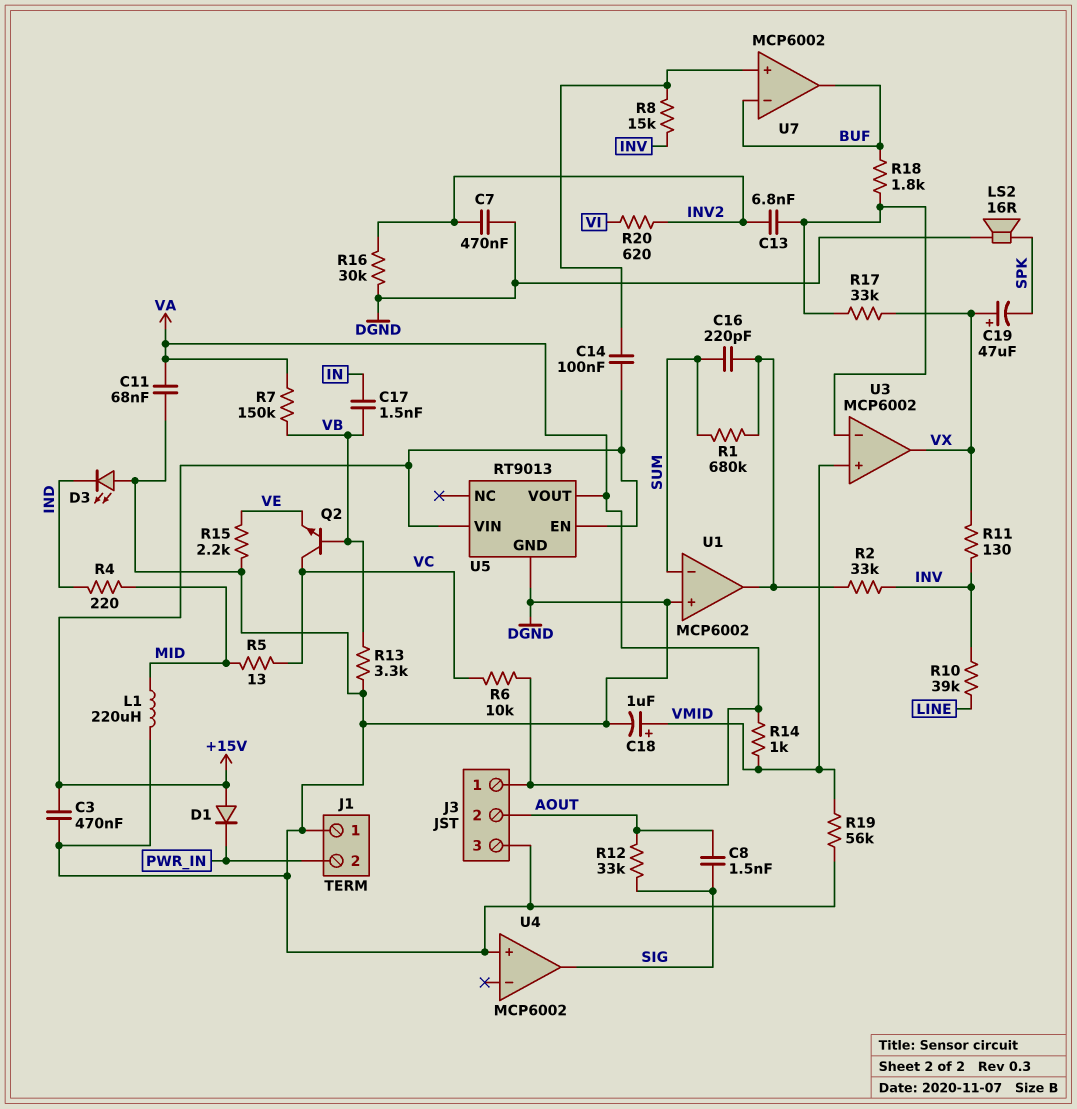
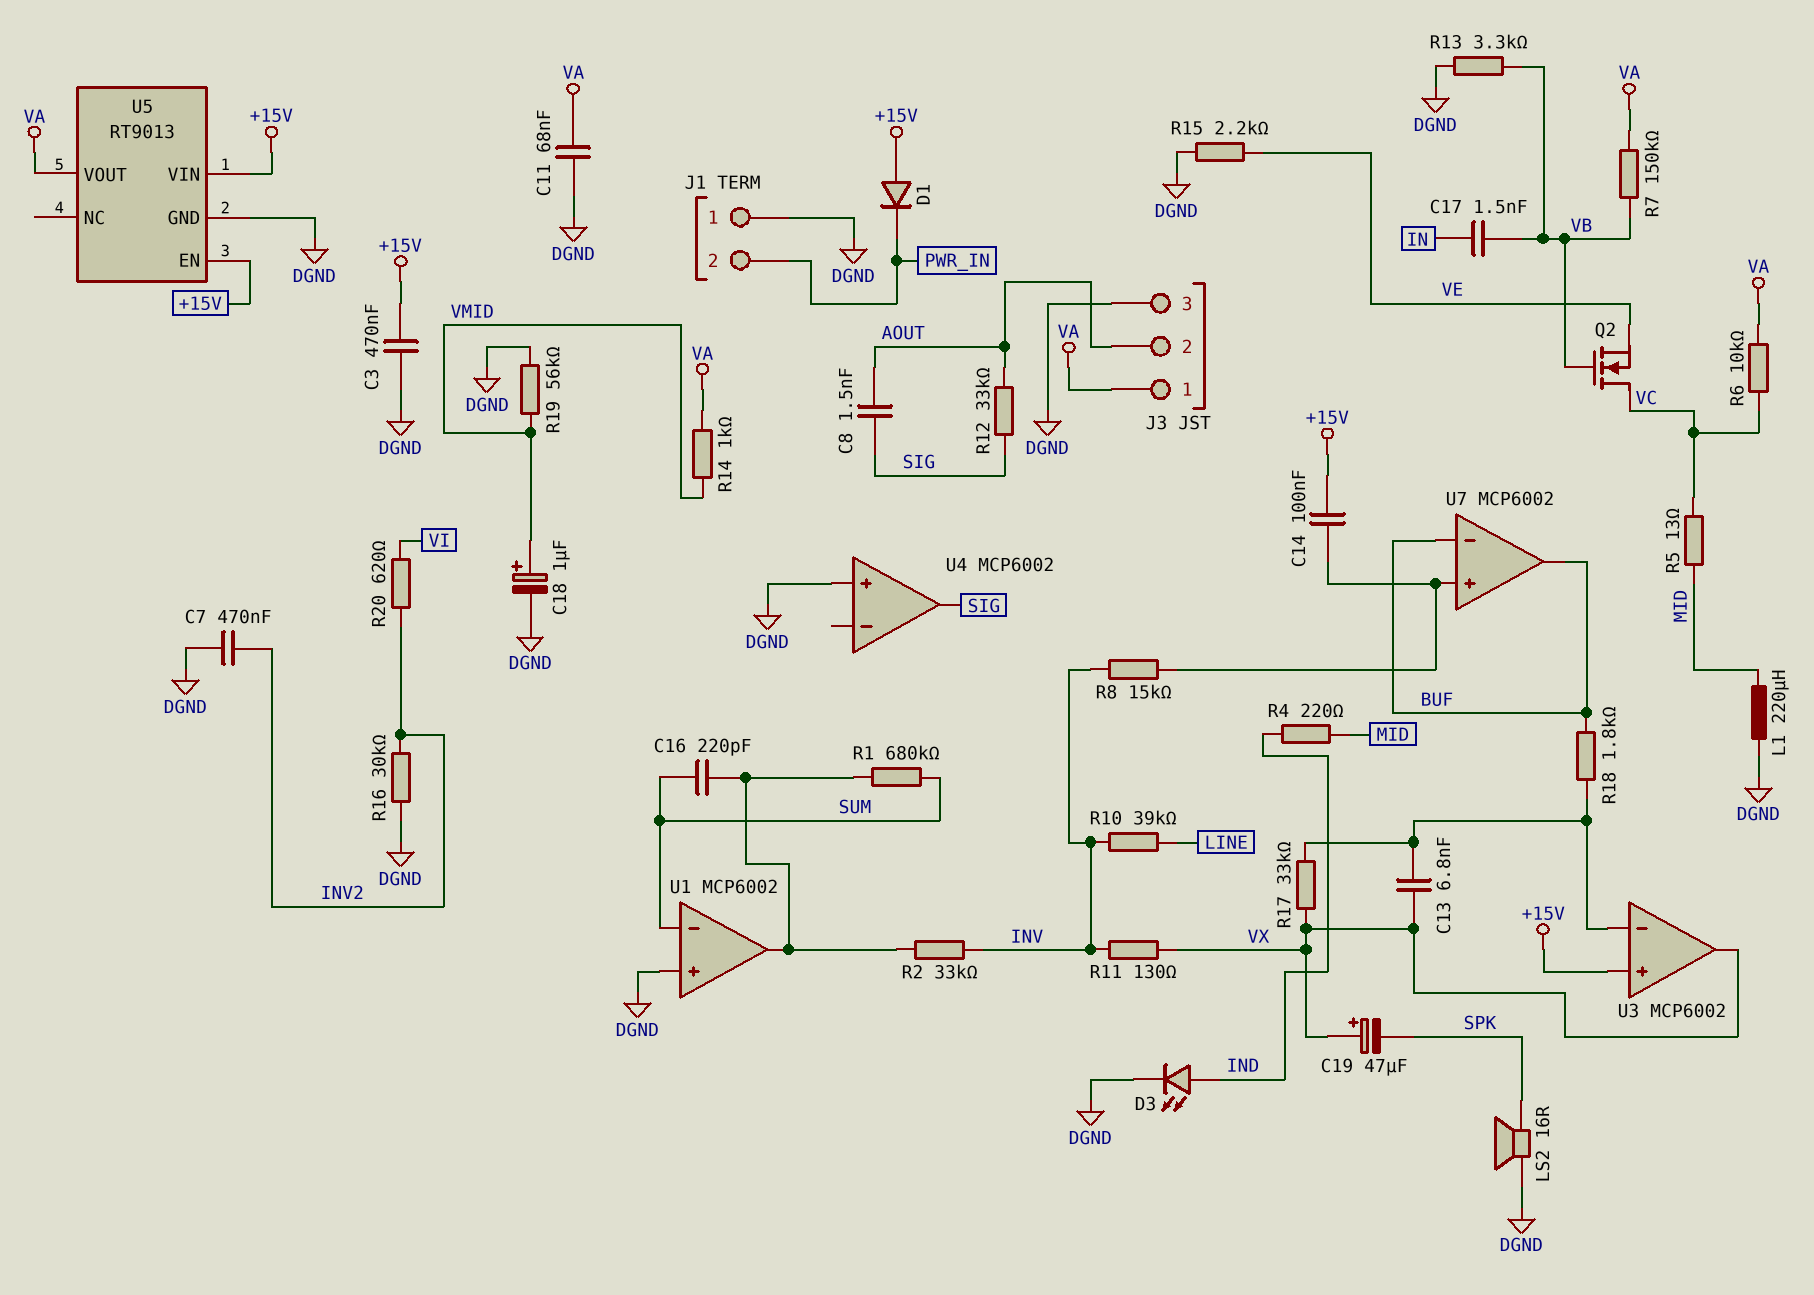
C13: 6.8nF (INV2, U3/in-) -> 6.8nF (U3/in-, VX)
D3: LED (A DGND, K IND) -> LED (A IND, K DGND)
Q2: NPN (B VB, C VC, E VE) -> NMOS (G VB, D VC, S VE)
U3 pin in+: VMID -> +15V

